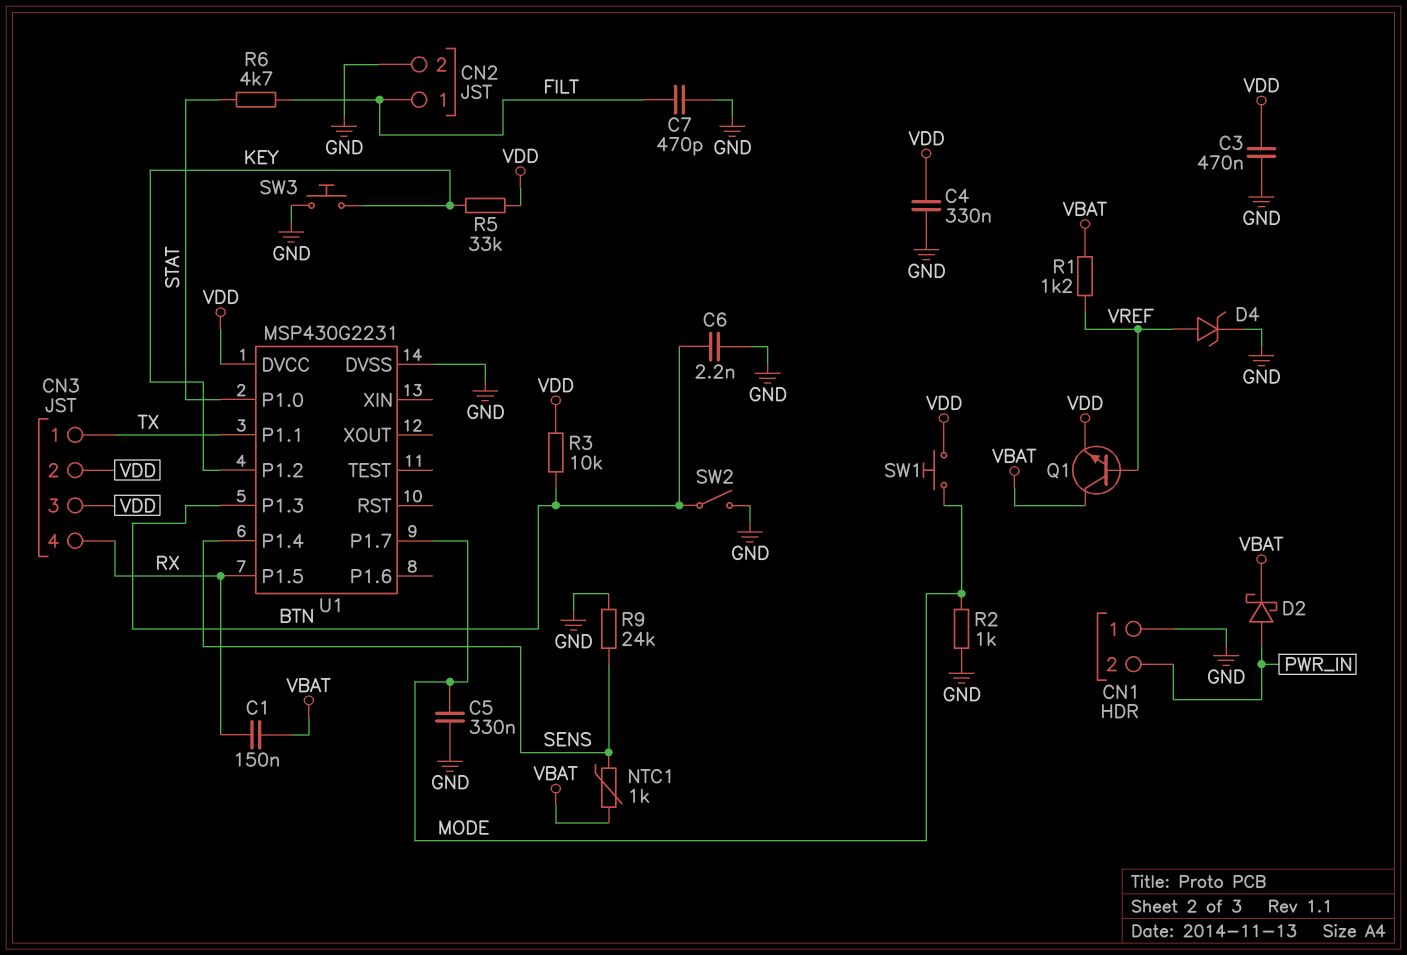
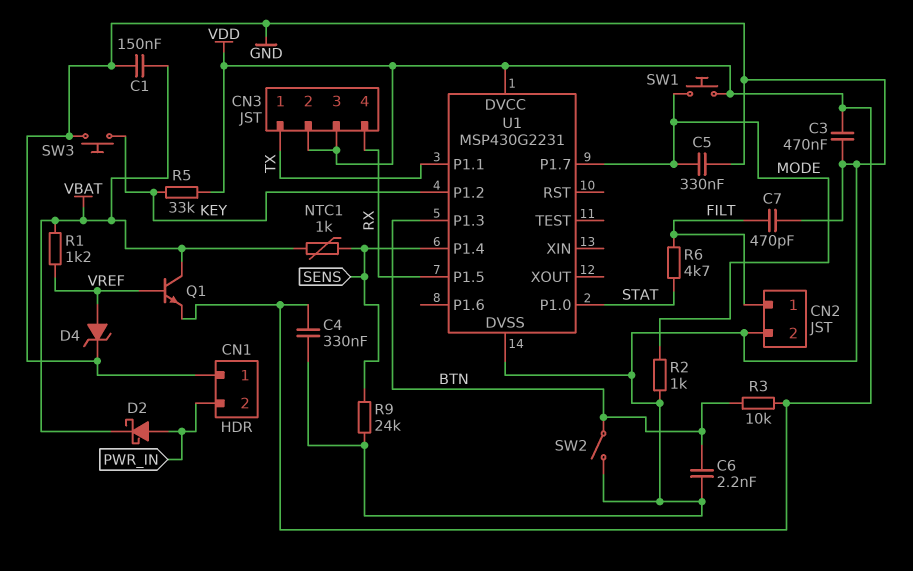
C1: 150nF (RX, VBAT) -> 150nF (GND, VBAT)

